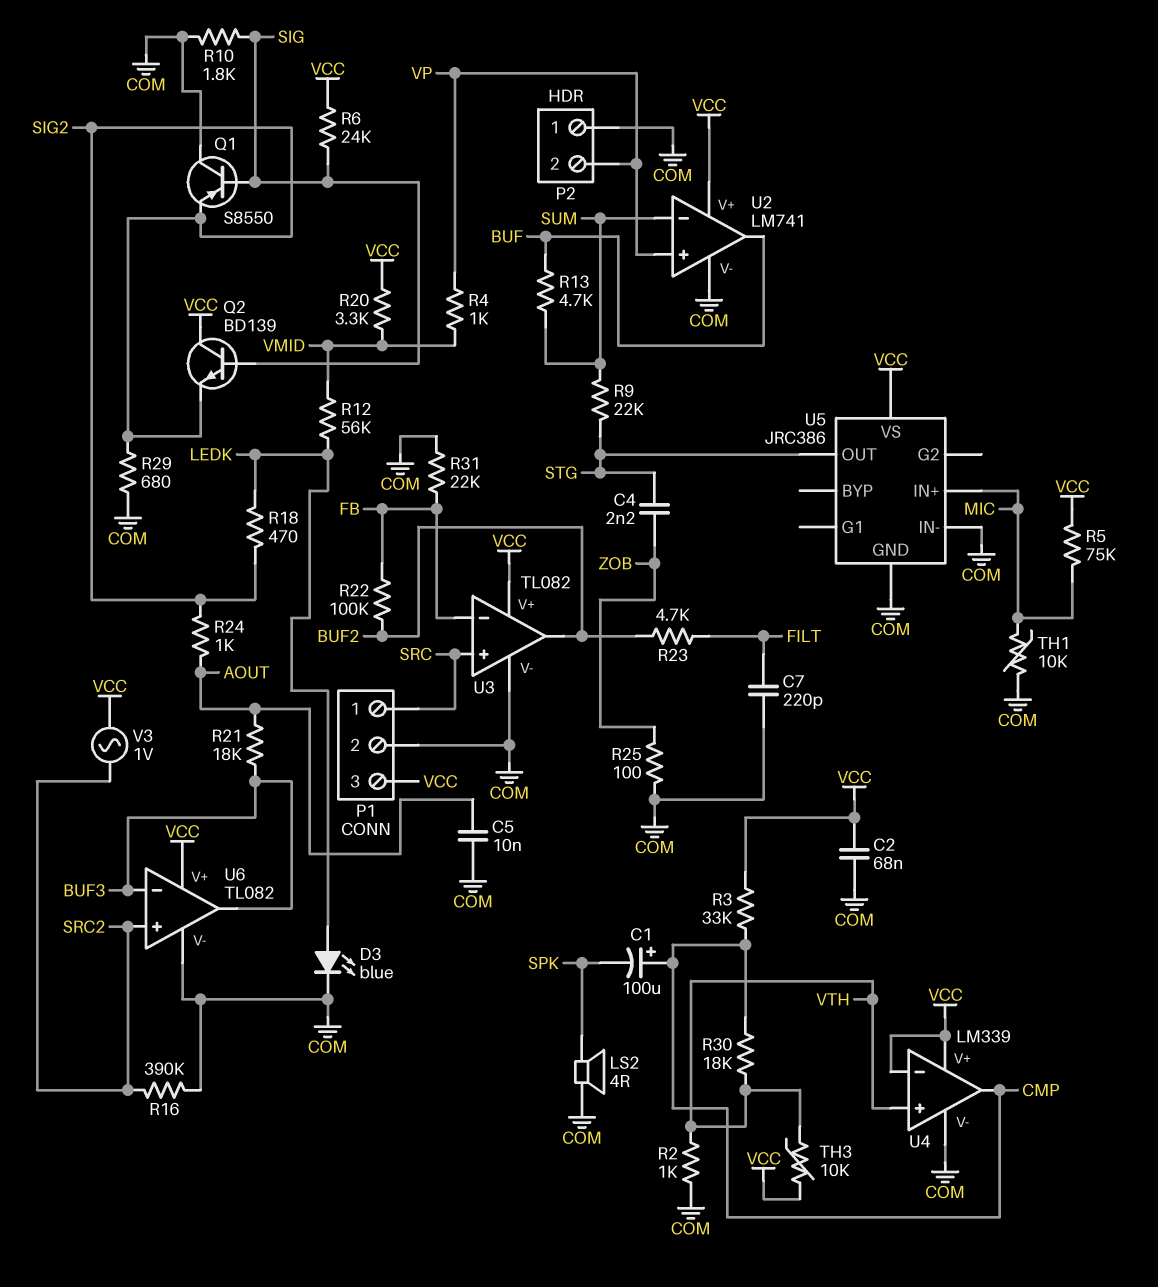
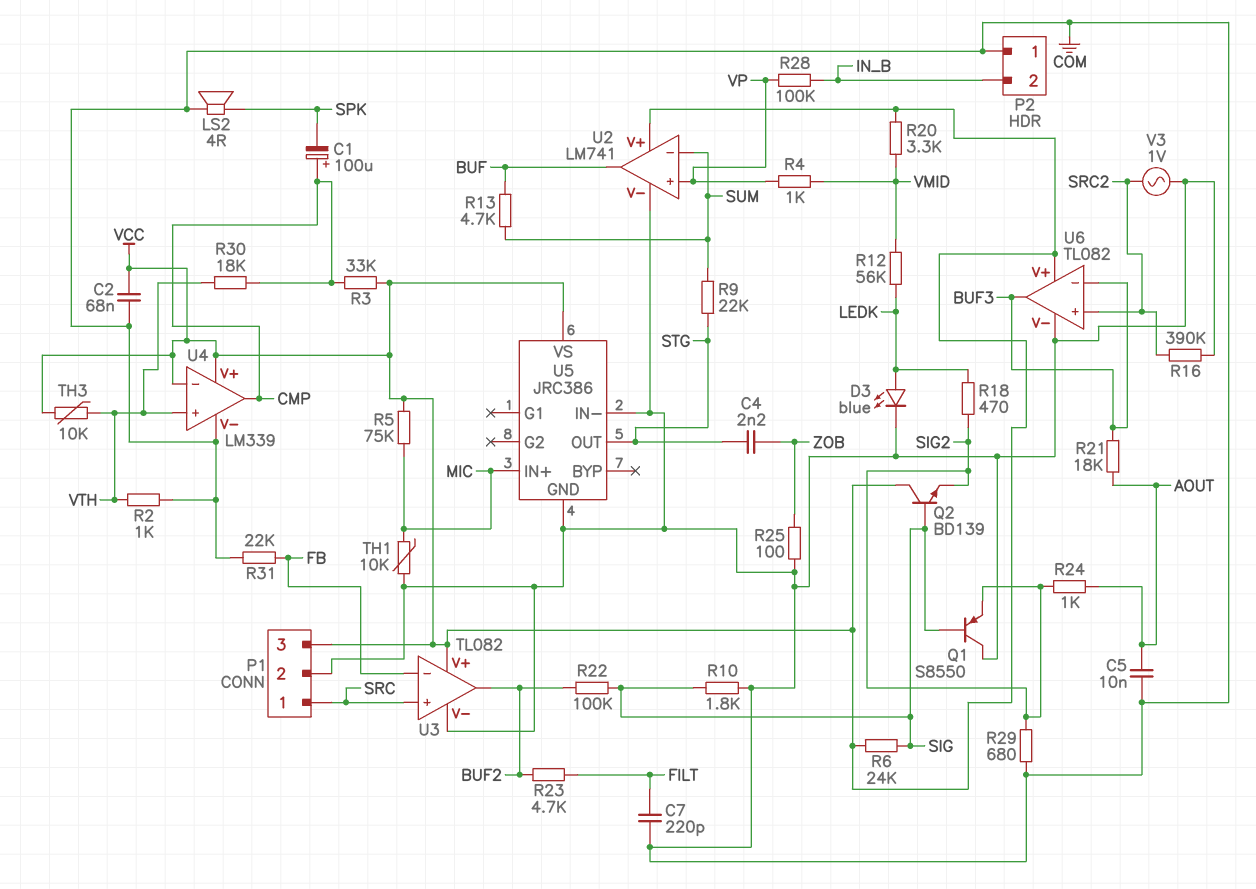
P2 pin 2: VP -> IN_B
R22: 100k (BUF2, FB) -> 100k (BUF2, SIG)
R28: none -> 100k (IN_B, VP)
V3: AC 1V (SRC2, VCC) -> AC 1V (COM, SRC2)

